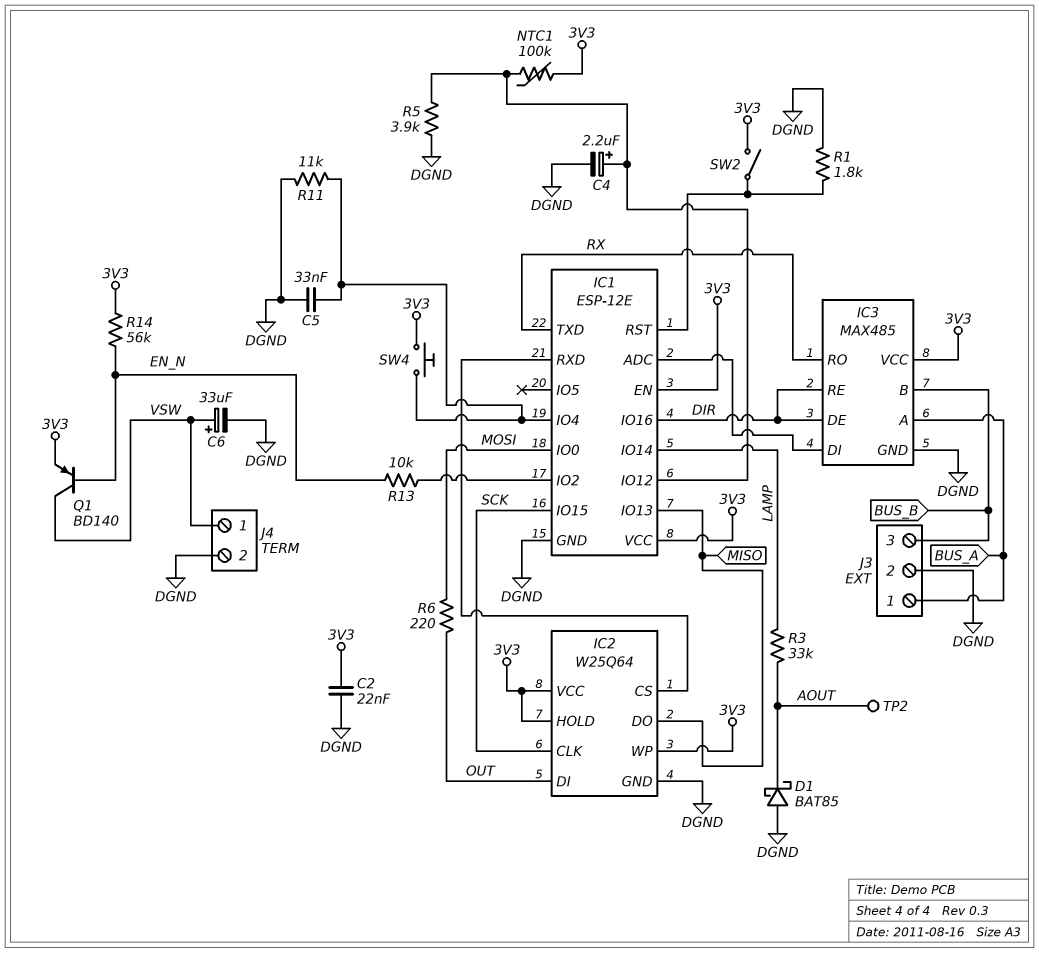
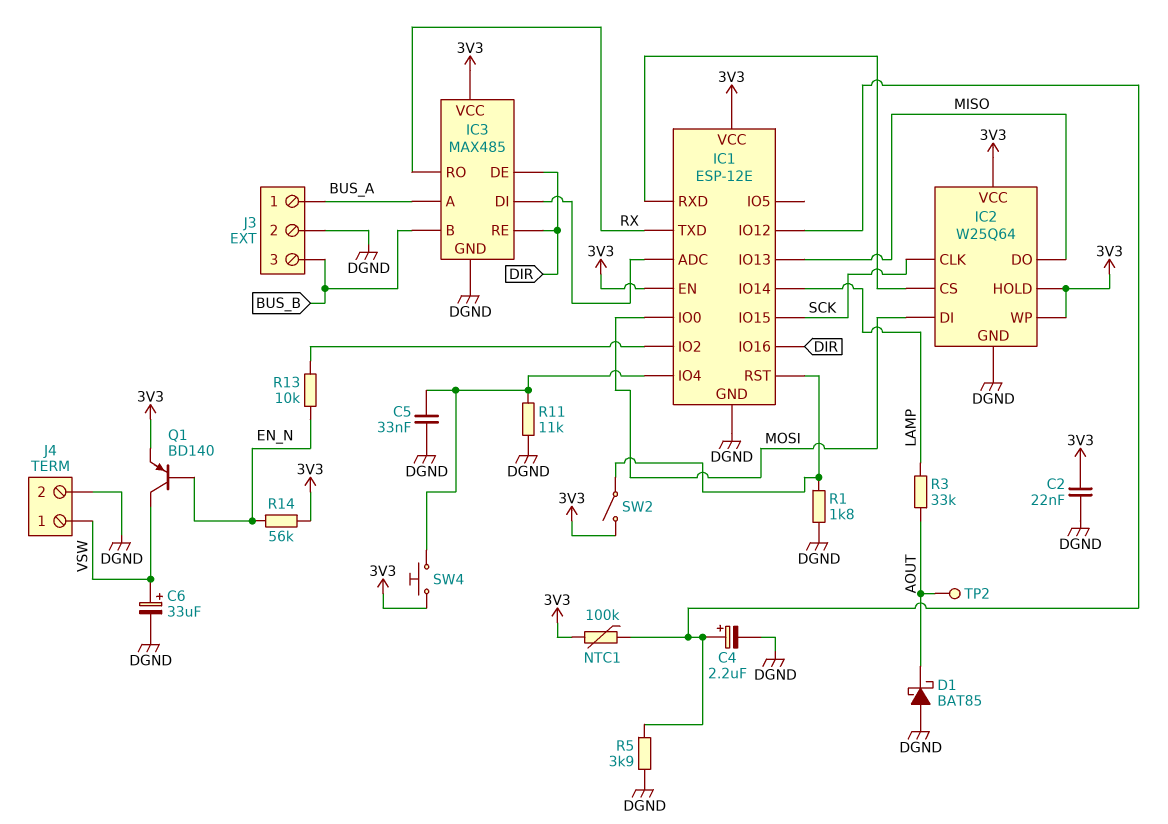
IC2 pin DI: OUT -> MOSI
R6: 220 (MOSI, OUT) -> none

